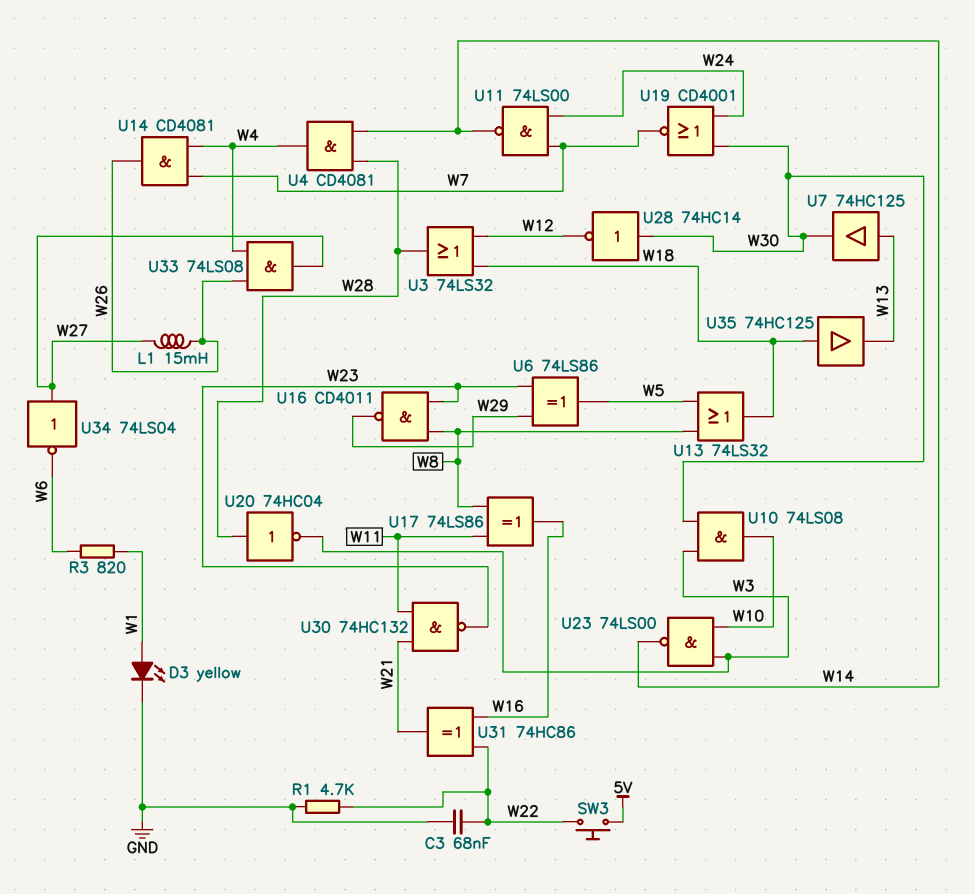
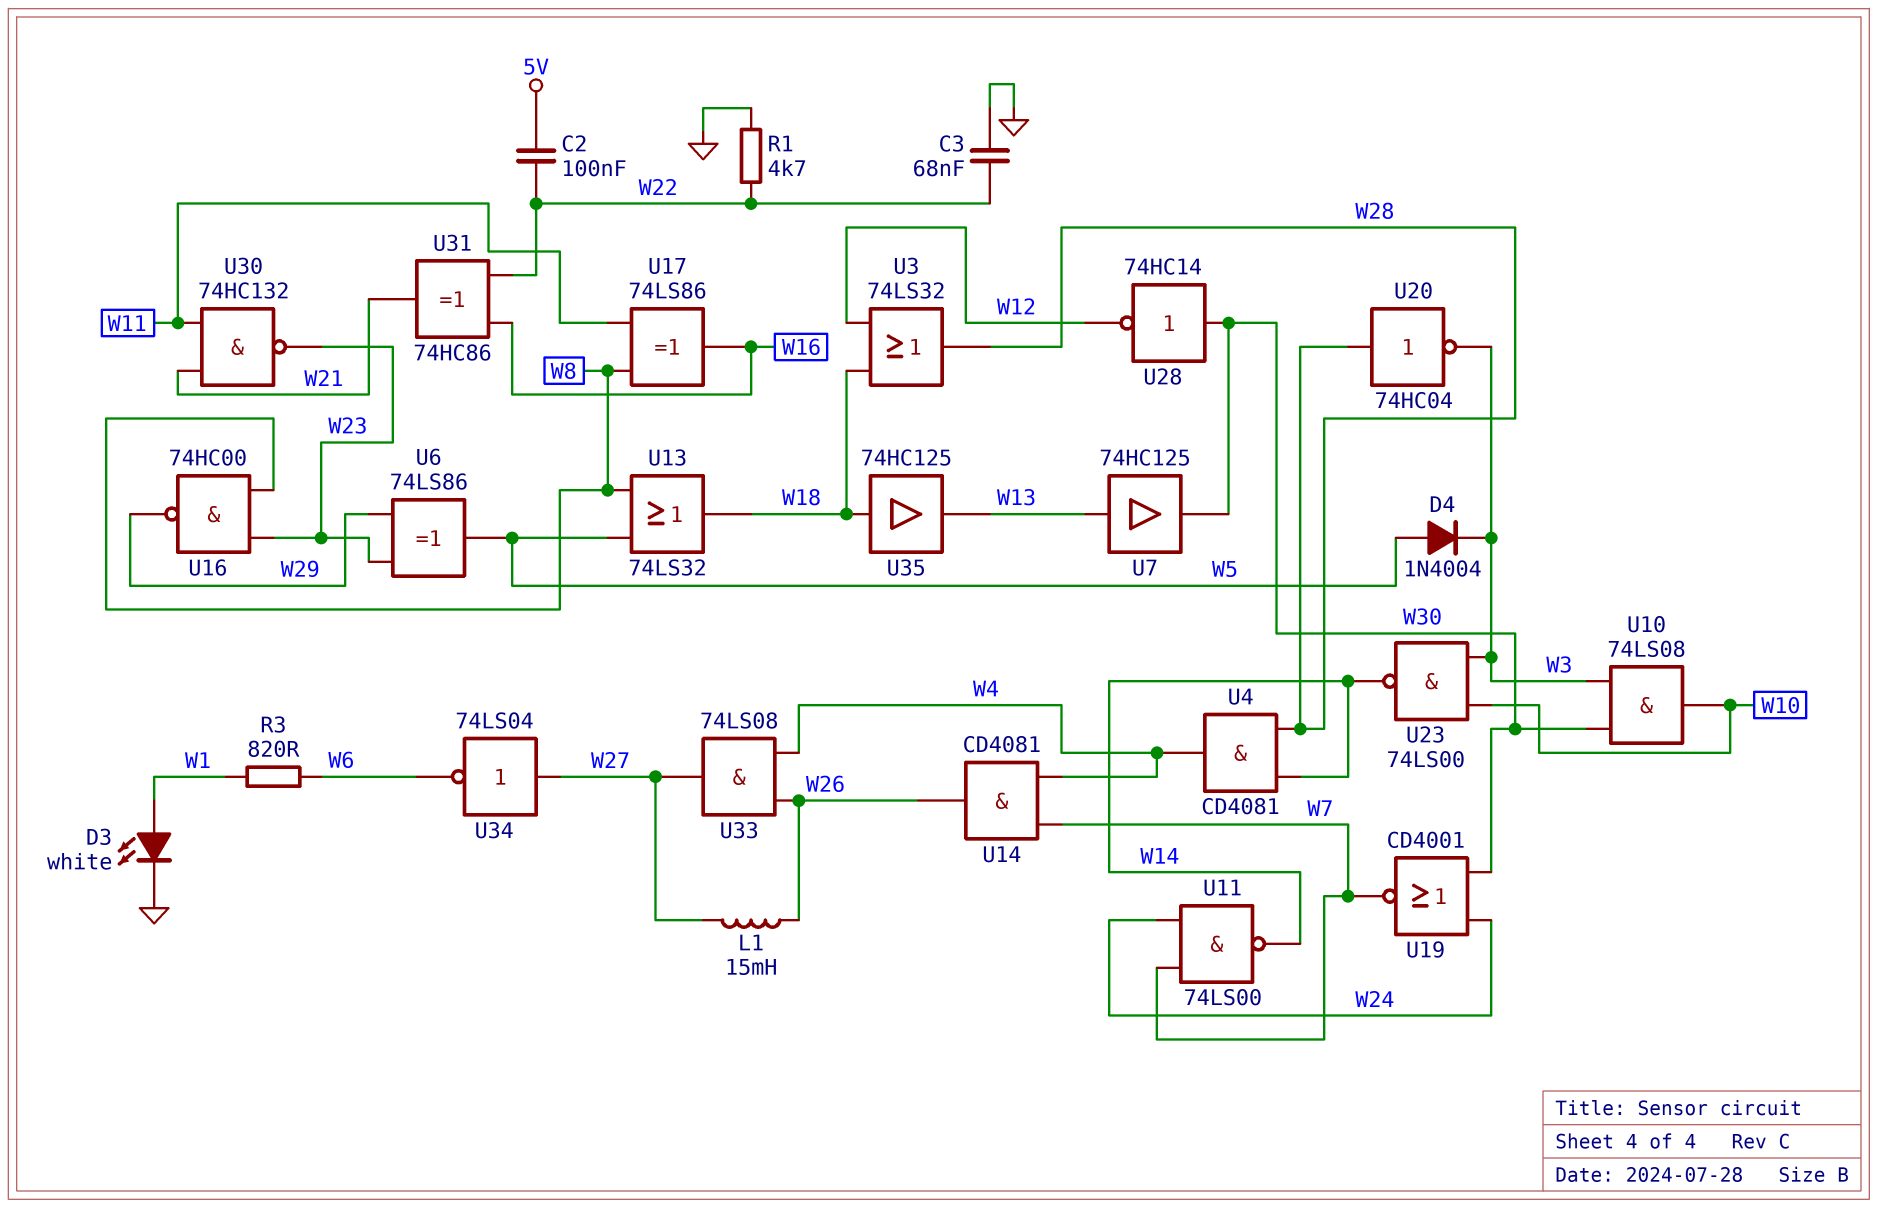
C2: none -> 100nF (5V, W22)
D3: LED yellow (A W1, K GND) -> LED white (A W1, K GND)
D4: none -> diode 1N4004 (A W5, K W3)
SW3: button (5V, W22) -> none
U16: NAND CD4011 (in W8, in W23, out W29) -> NAND 74HC00 (in W8, in W23, out W29)

